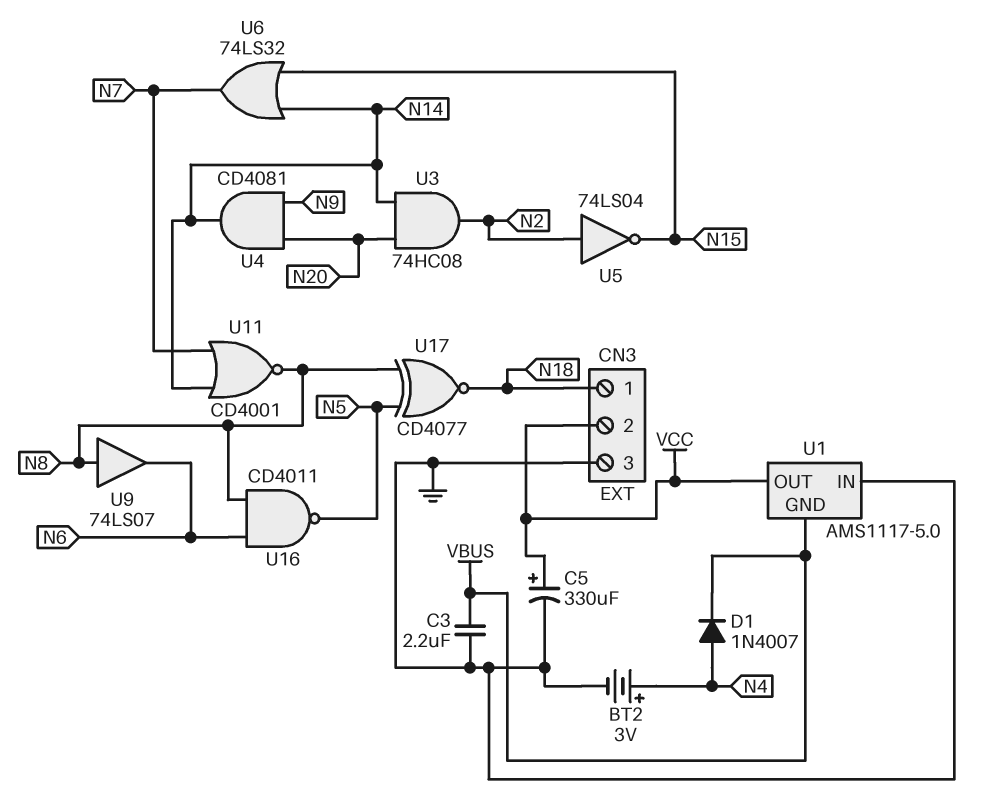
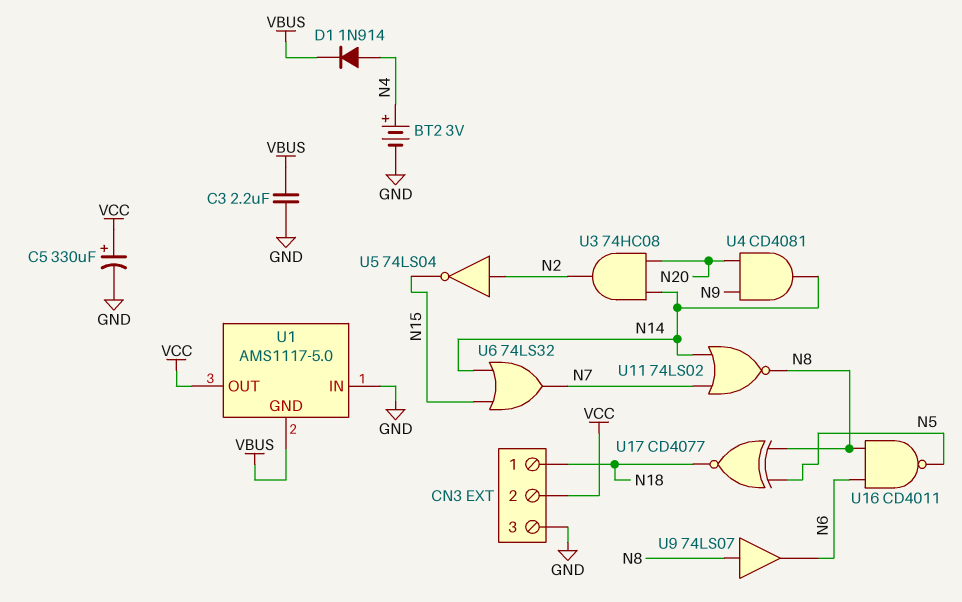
D1: diode 1N4007 (A N4, K VBUS) -> diode 1N914 (A N4, K VBUS)
U11: NOR CD4001 (in N7, in N14, out N8) -> NOR 74LS02 (in N7, in N14, out N8)

